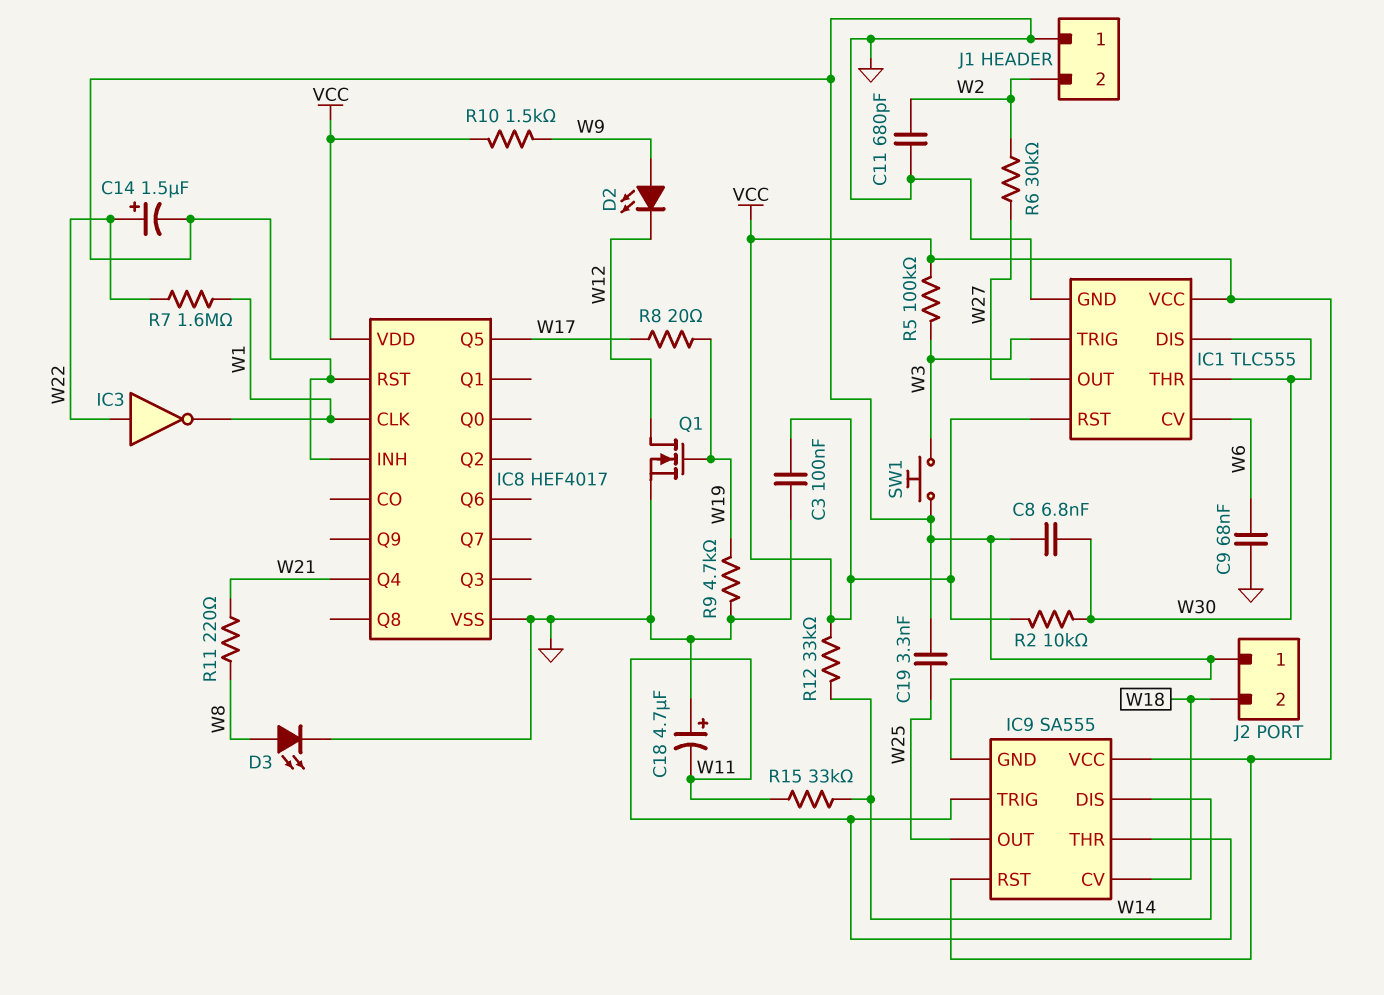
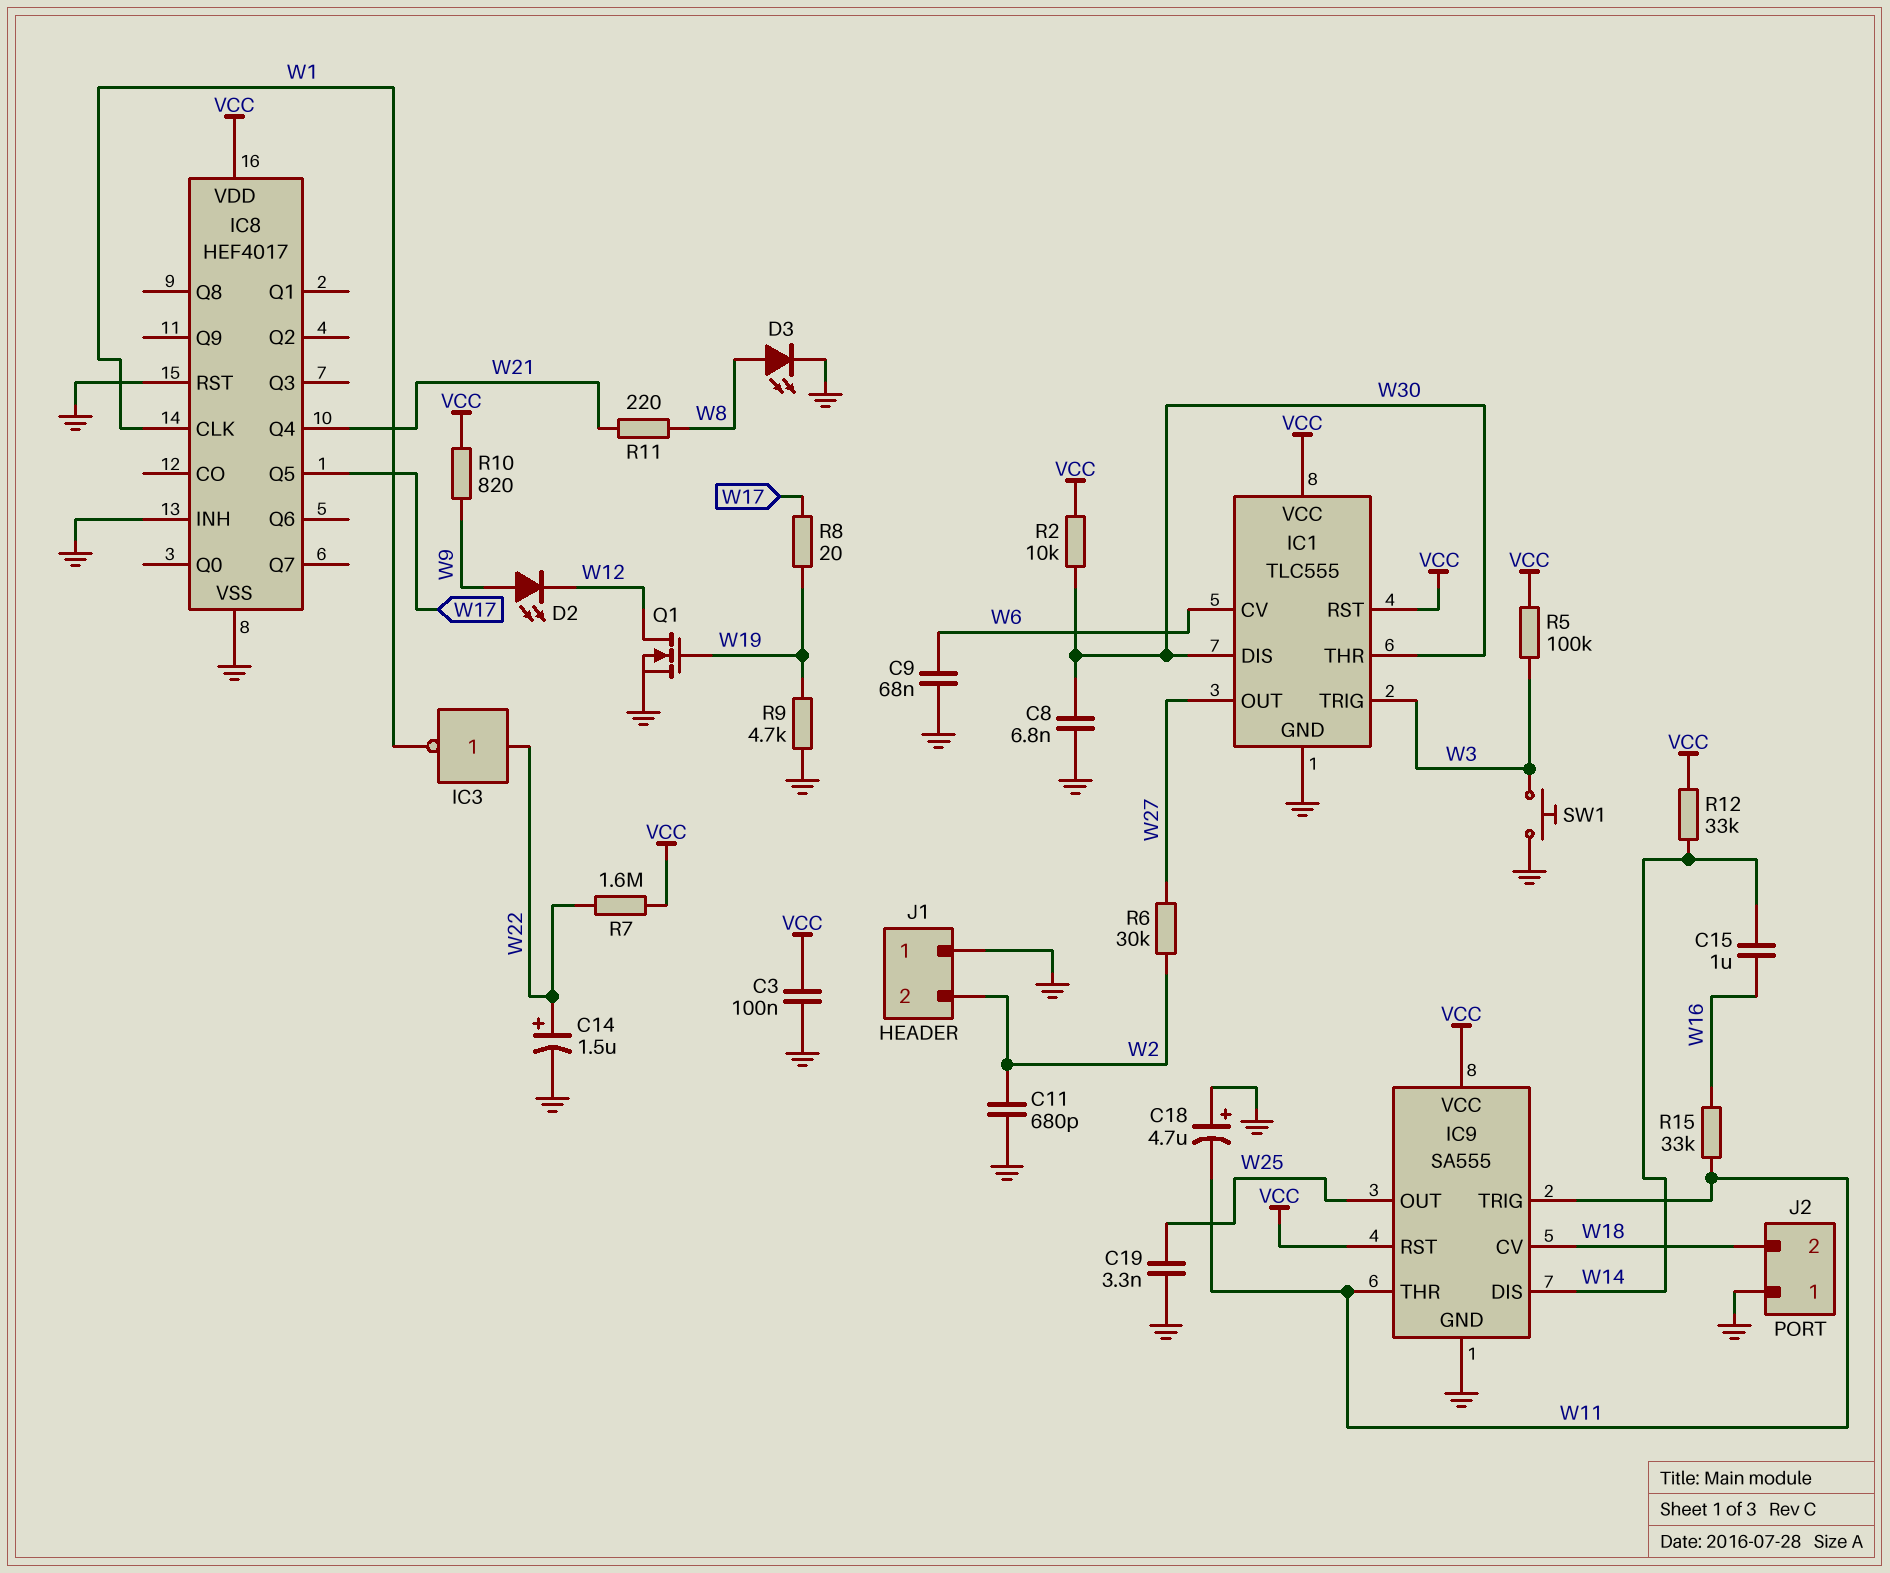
C15: none -> 1uF (W14, W16)
R7: 1.6M (W1, W22) -> 1.6M (VCC, W22)
R10: 1.5k (VCC, W9) -> 820 (VCC, W9)
R15: 33k (W11, W14) -> 33k (W11, W16)

